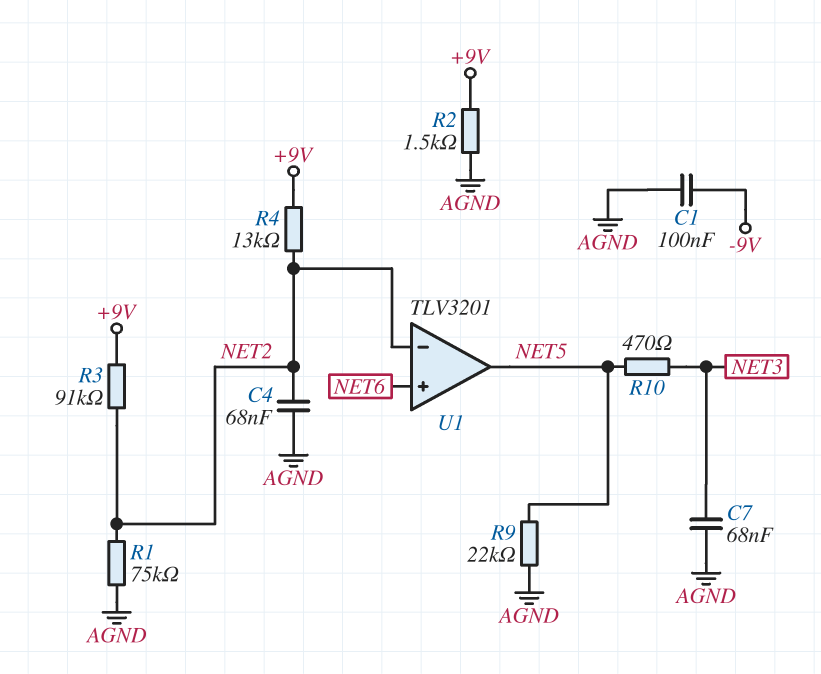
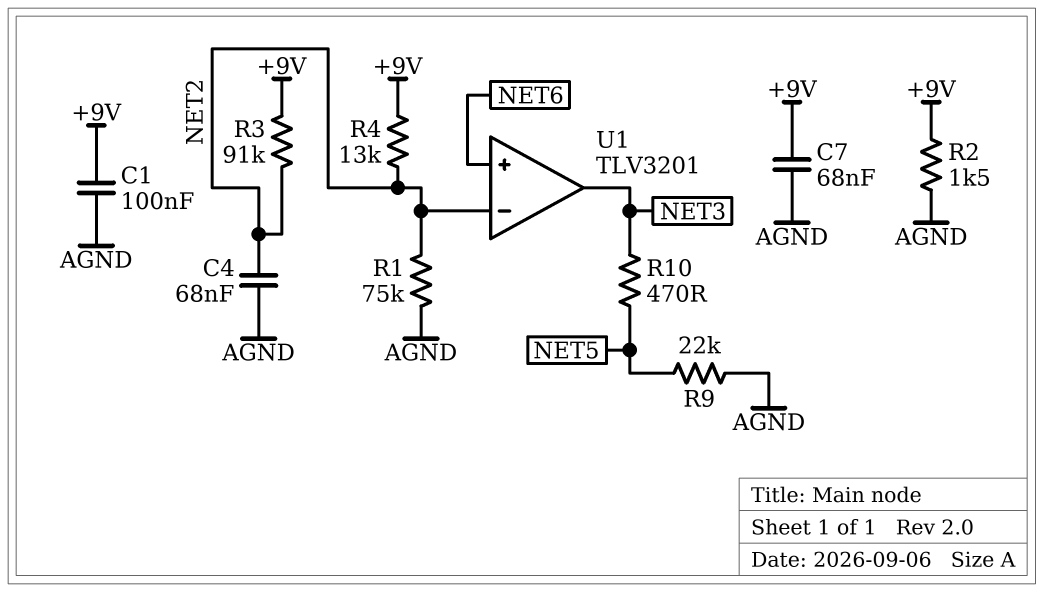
C1: 100nF (-9V, AGND) -> 100nF (+9V, AGND)
C7: 68nF (AGND, NET3) -> 68nF (+9V, AGND)
U1 pin out: NET5 -> NET3

